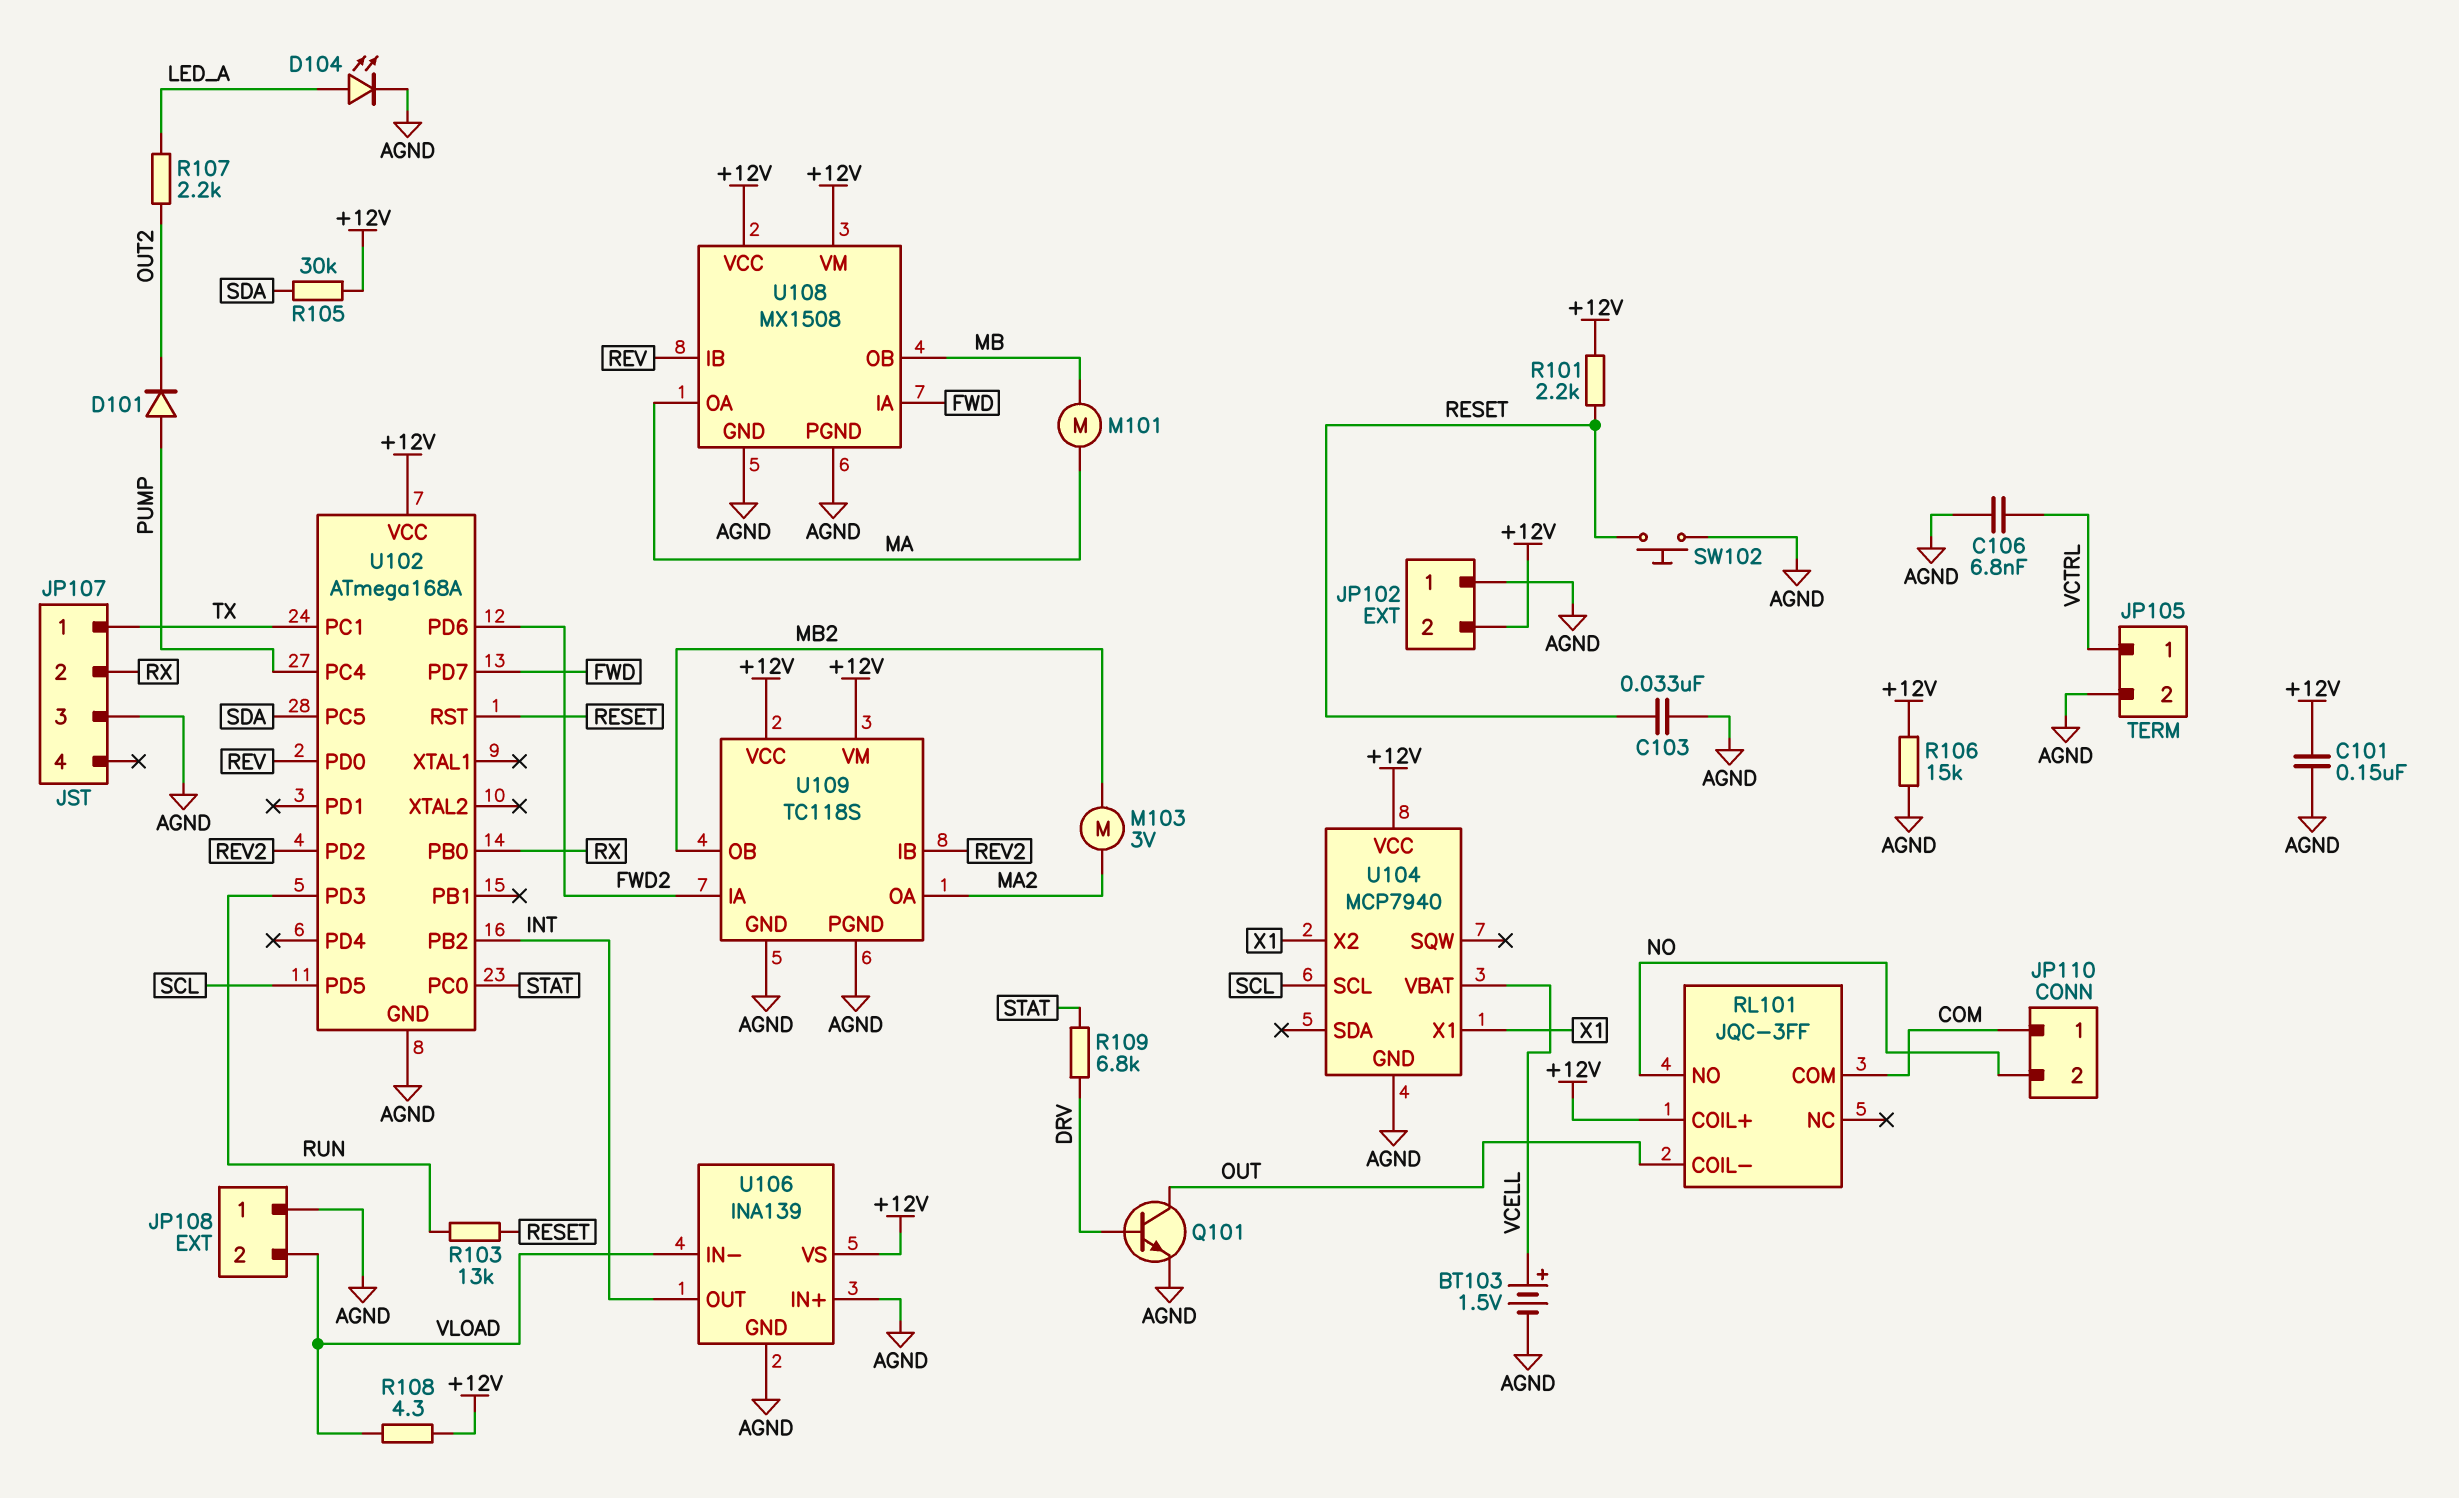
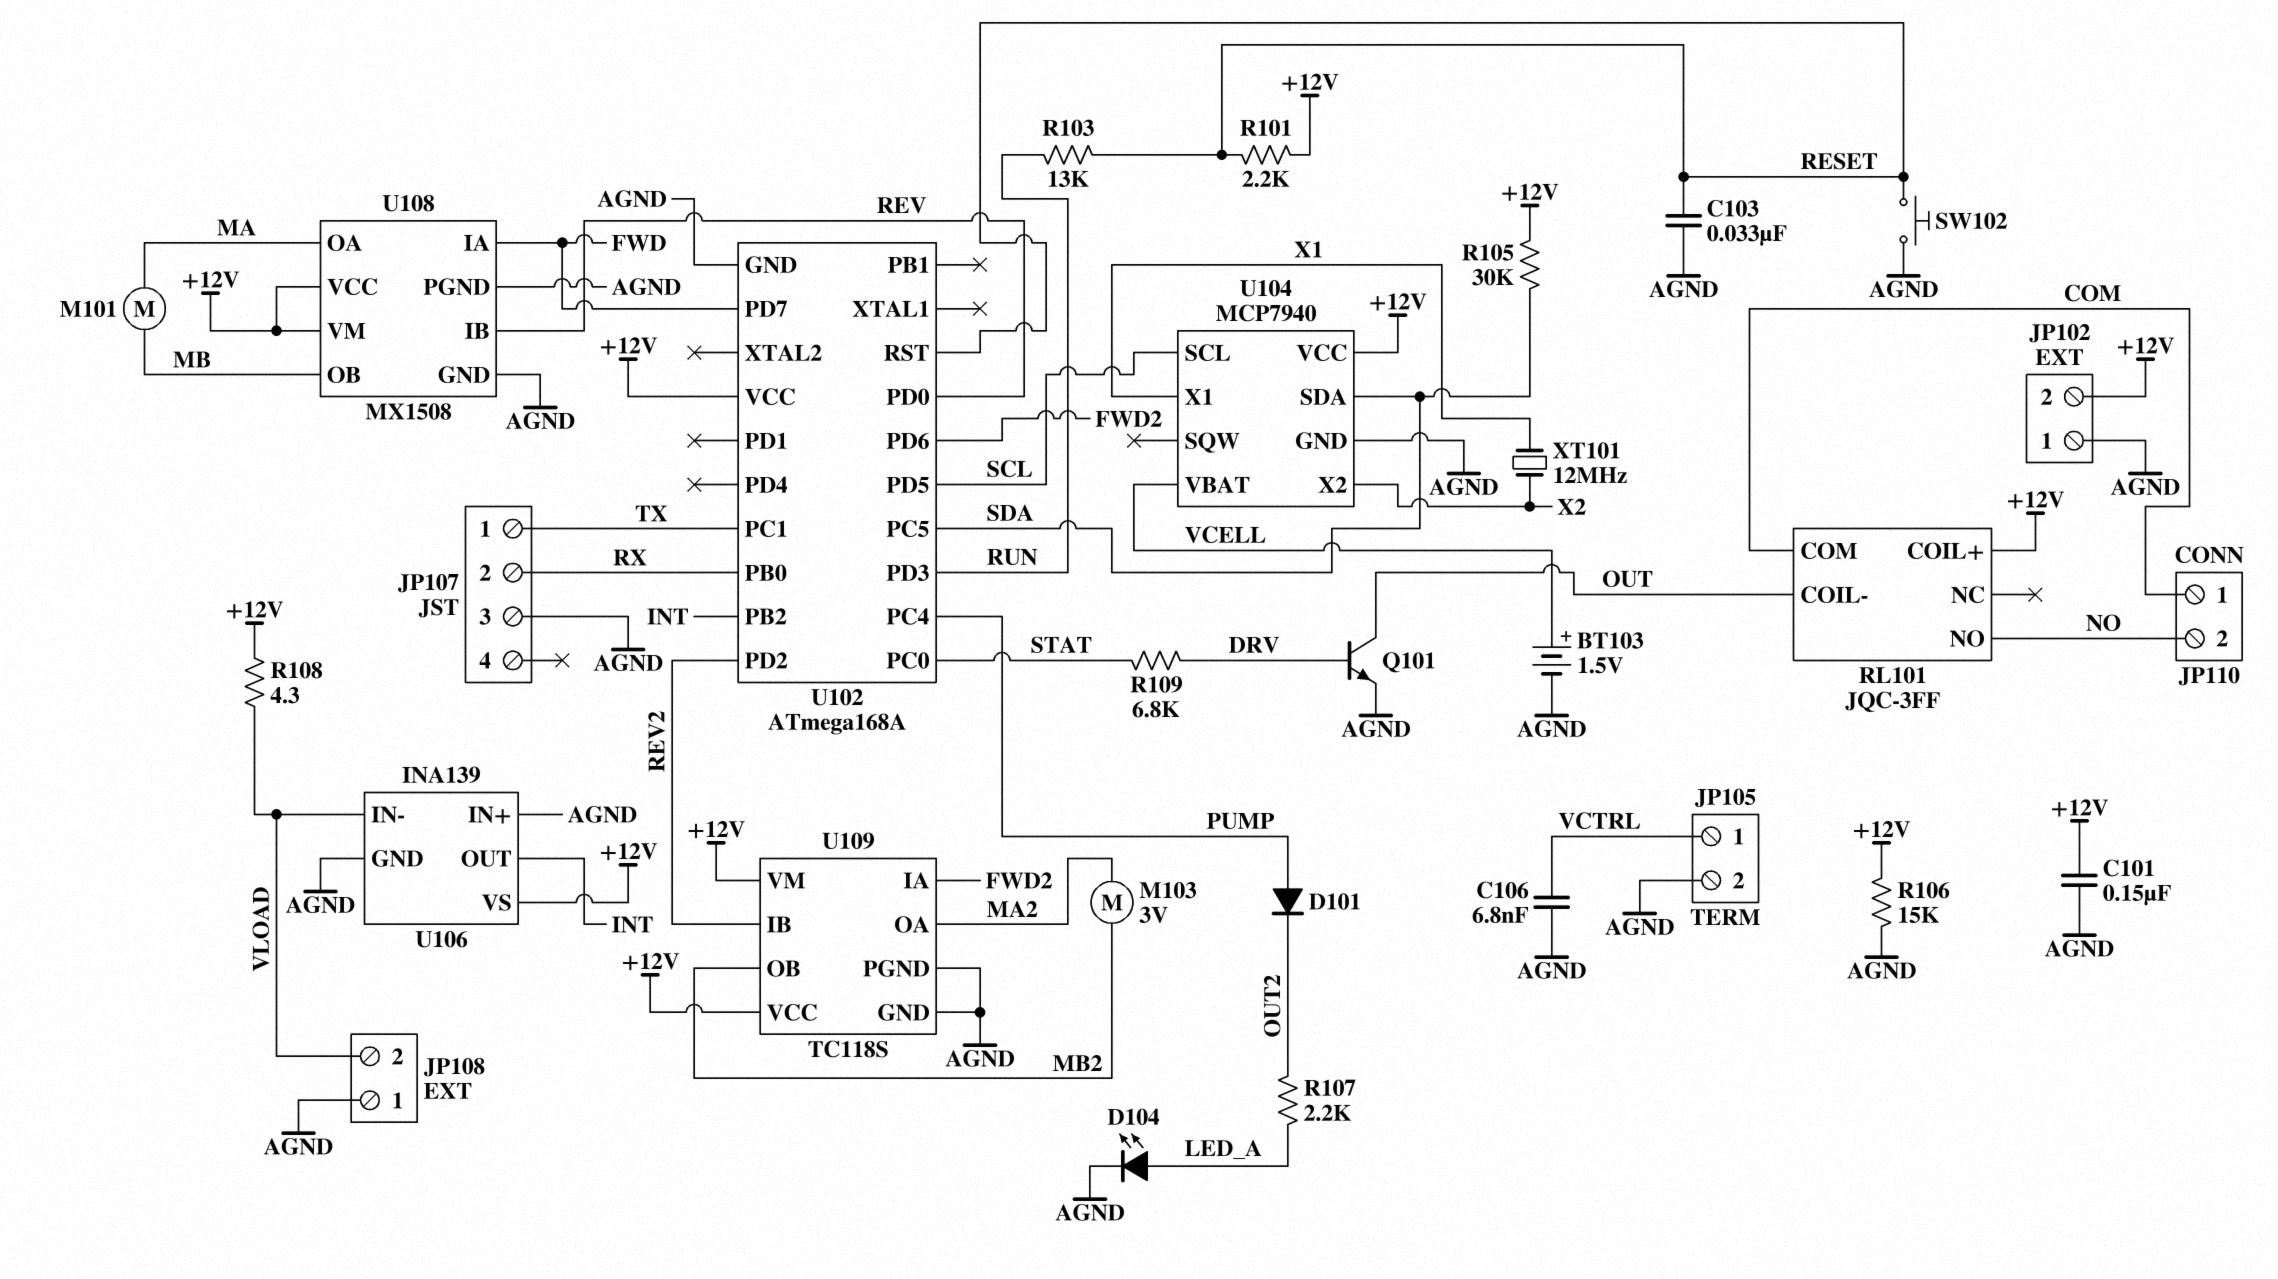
U104 pin SDA: none -> SDA
U104 pin X2: X1 -> X2
XT101: none -> 12MHz (X1, X2)

